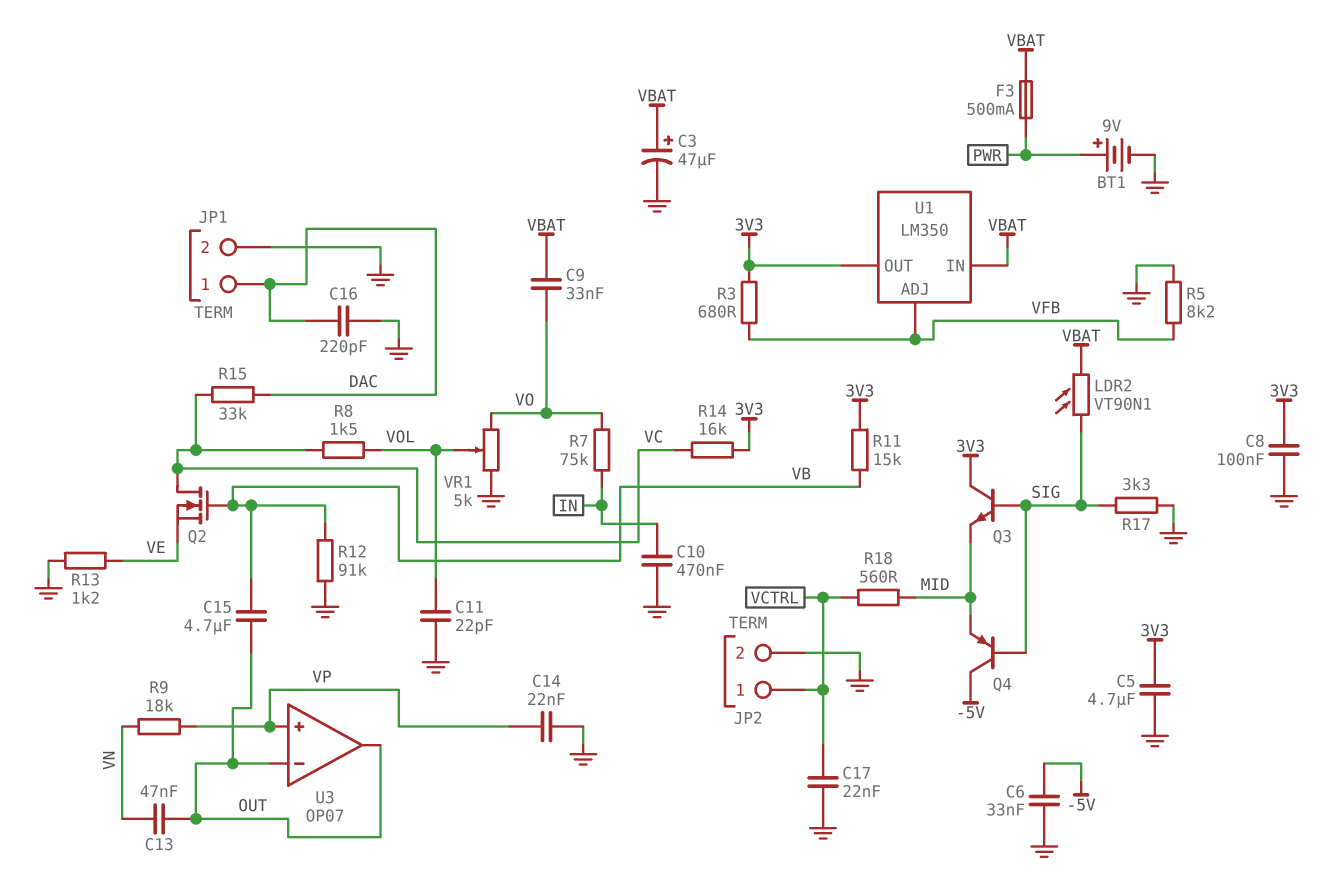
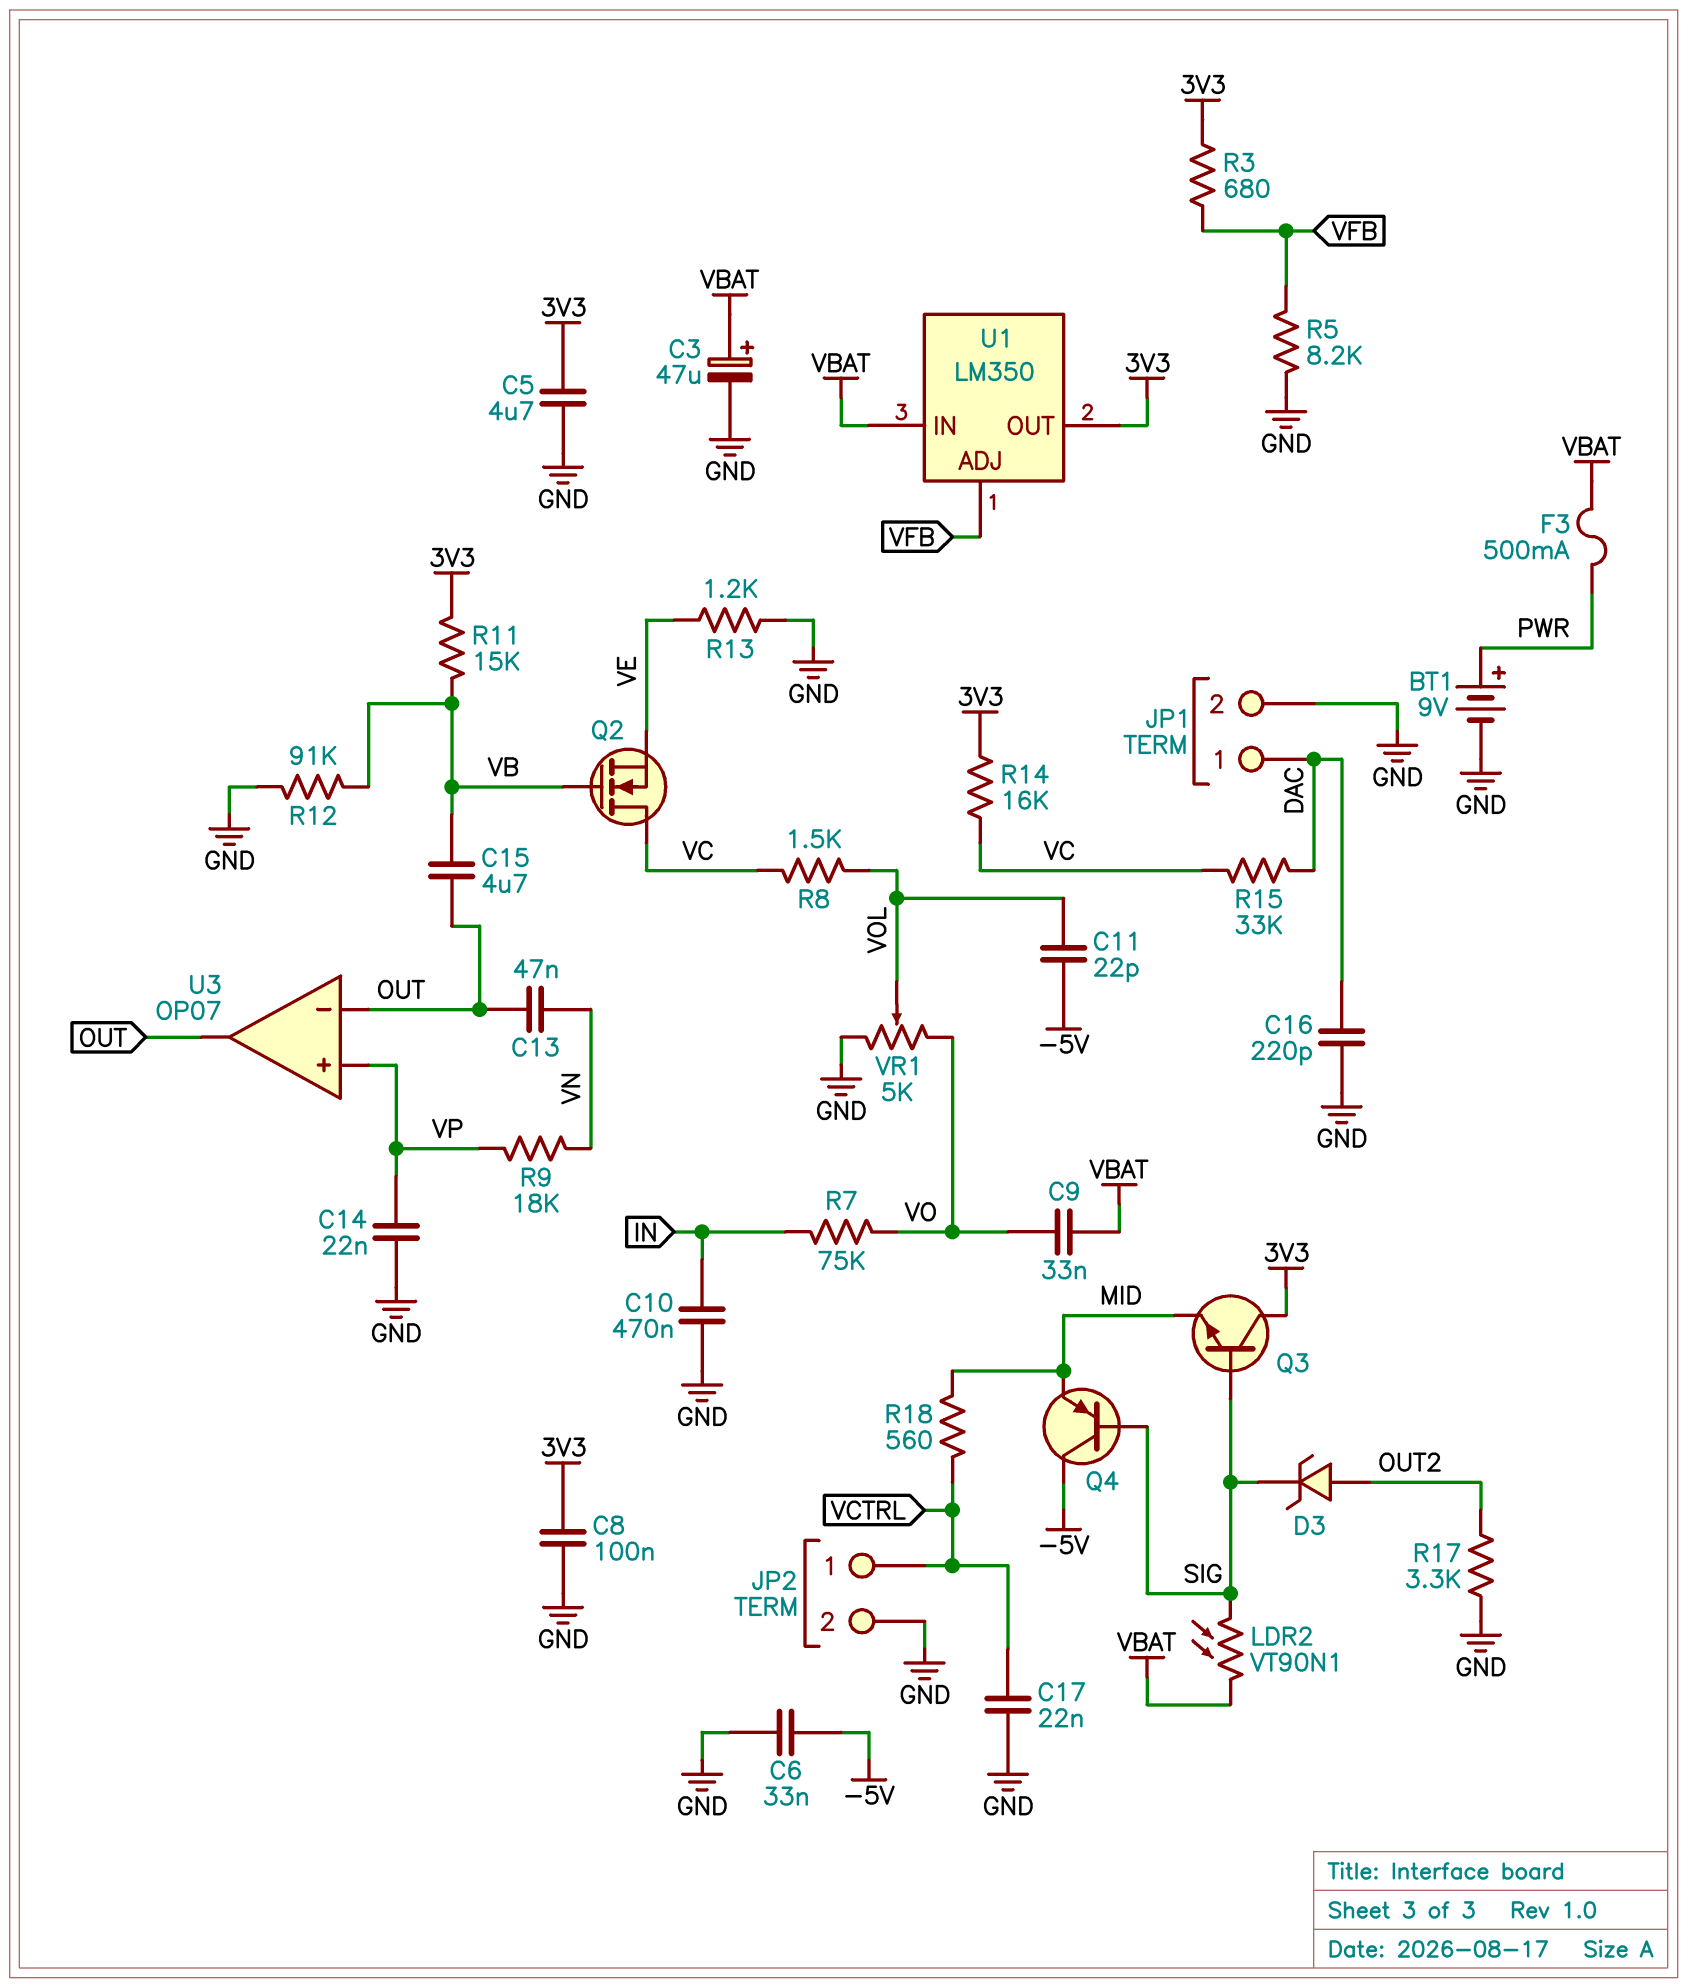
C11: 22pF (GND, VOL) -> 22pF (-5V, VOL)
D3: none -> zener (A OUT2, K SIG)
R17: 3.3k (GND, SIG) -> 3.3k (GND, OUT2)

